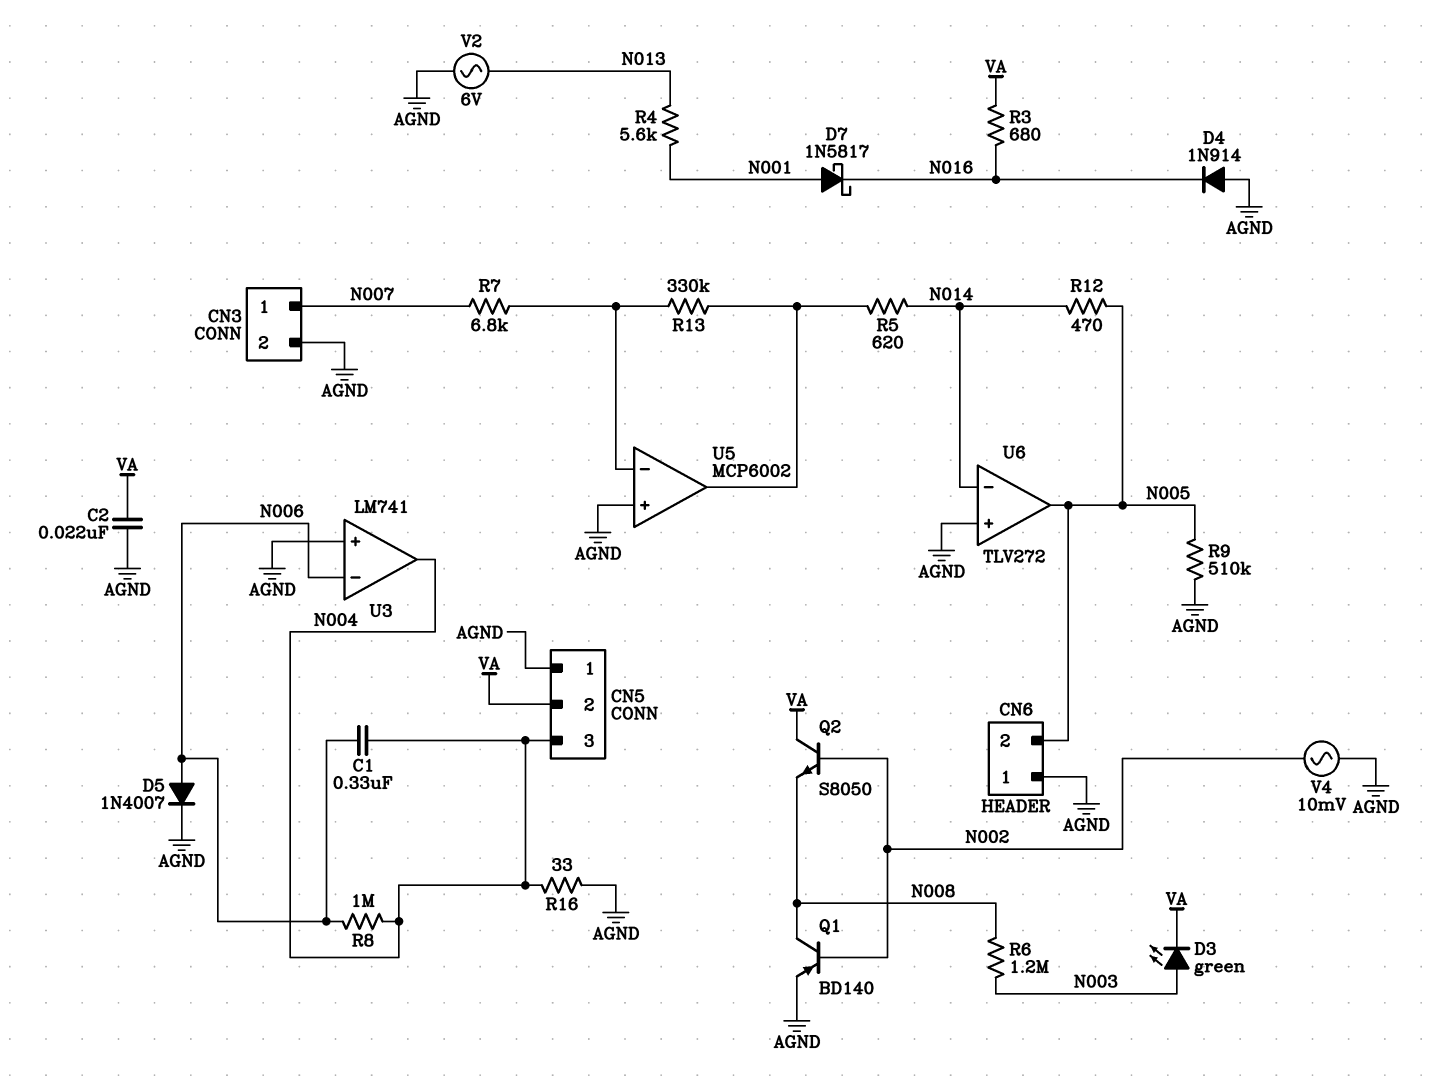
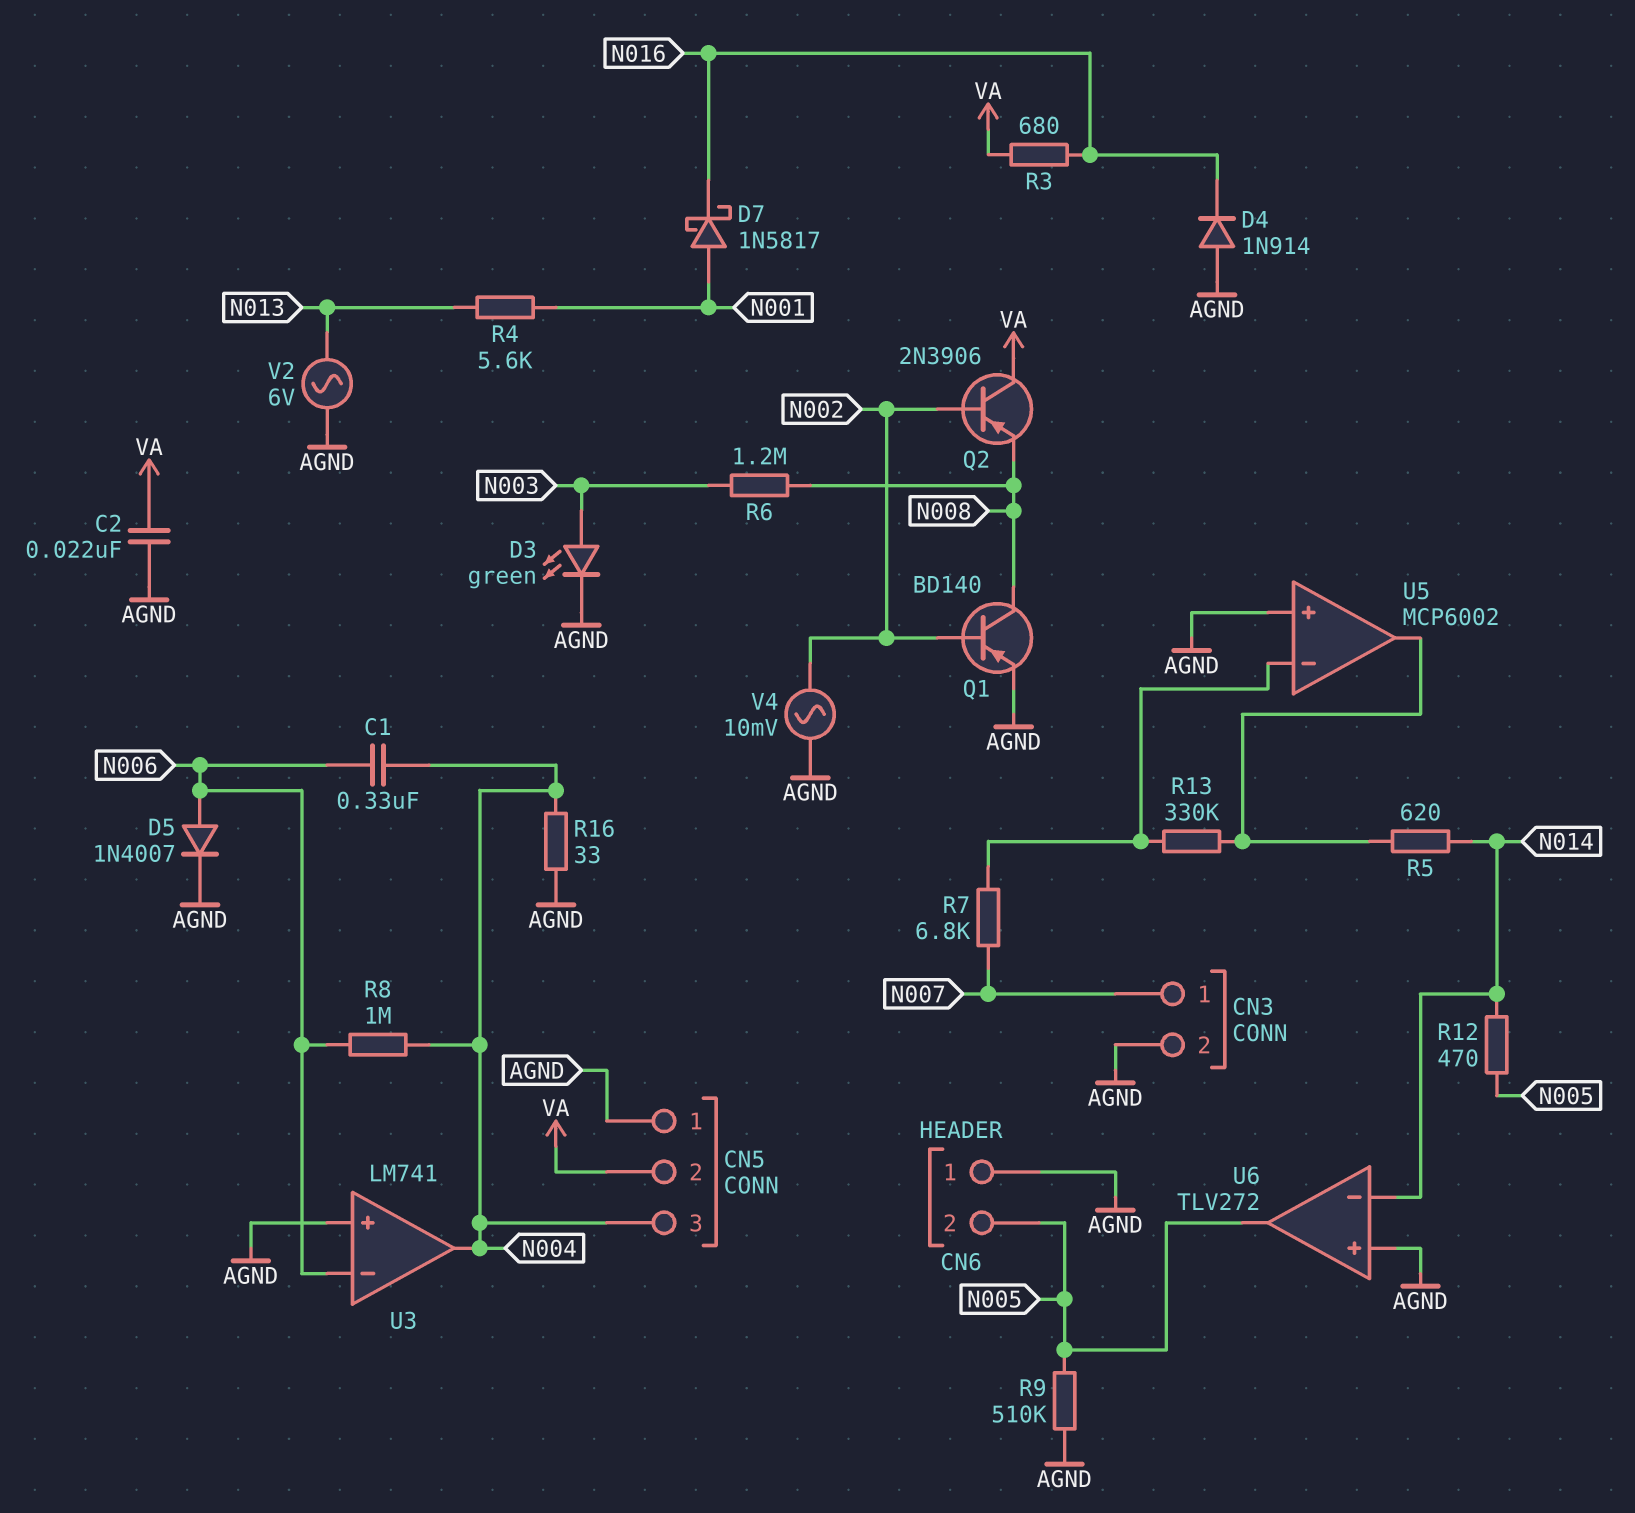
D3: LED green (A N003, K VA) -> LED green (A N003, K AGND)
Q2: NPN S8050 (B N002, C VA, E N008) -> PNP 2N3906 (B N002, C VA, E N008)

